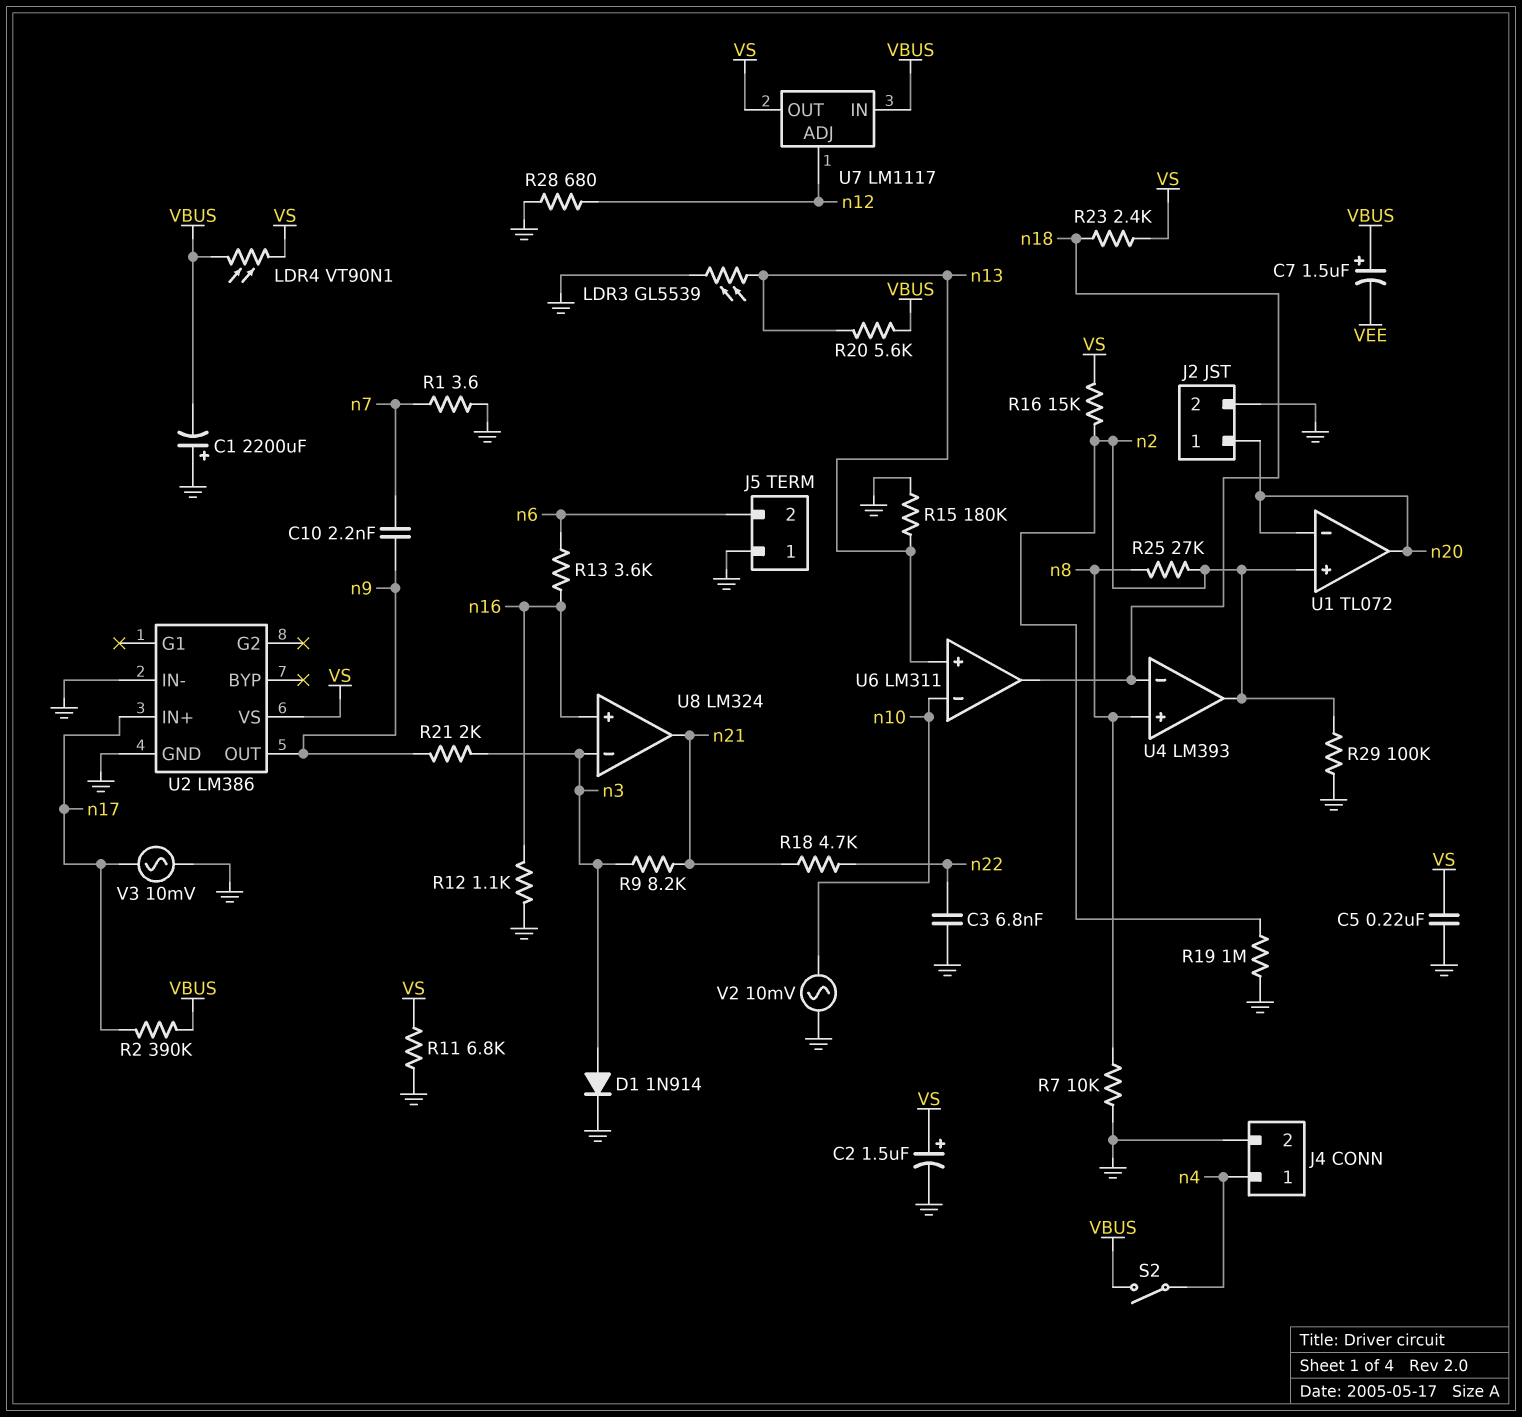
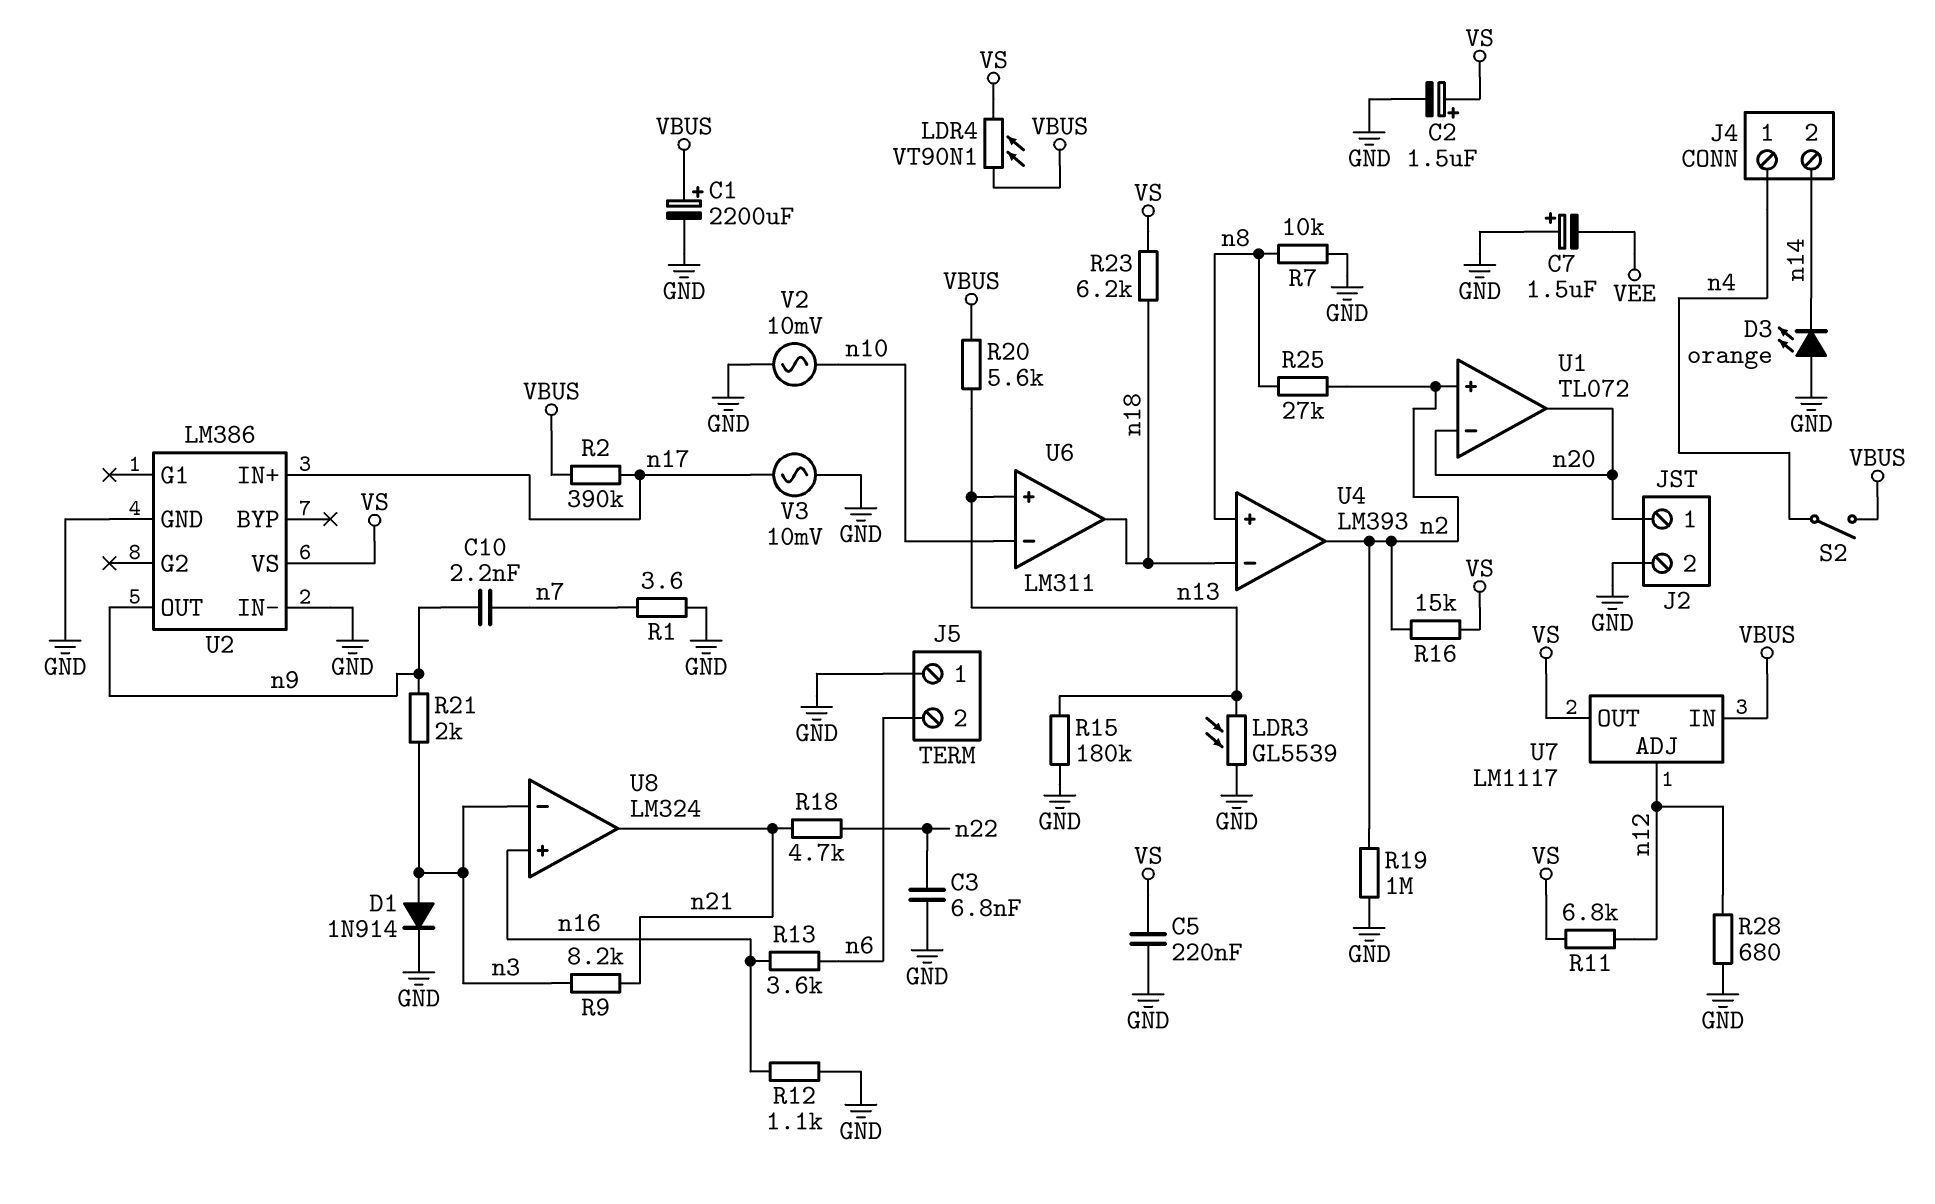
C1: 2200uF (plus GND, minus VBUS) -> 2200uF (plus VBUS, minus GND)
C7: 1.5uF (plus VBUS, minus VEE) -> 1.5uF (plus GND, minus VEE)
D3: none -> LED orange (A GND, K n14)
J4 pin 2: GND -> n14
R11: 6.8k (GND, VS) -> 6.8k (VS, n12)
R23: 2.4k (VS, n18) -> 6.2k (VS, n18)
R29: 100k (GND, n2) -> none

